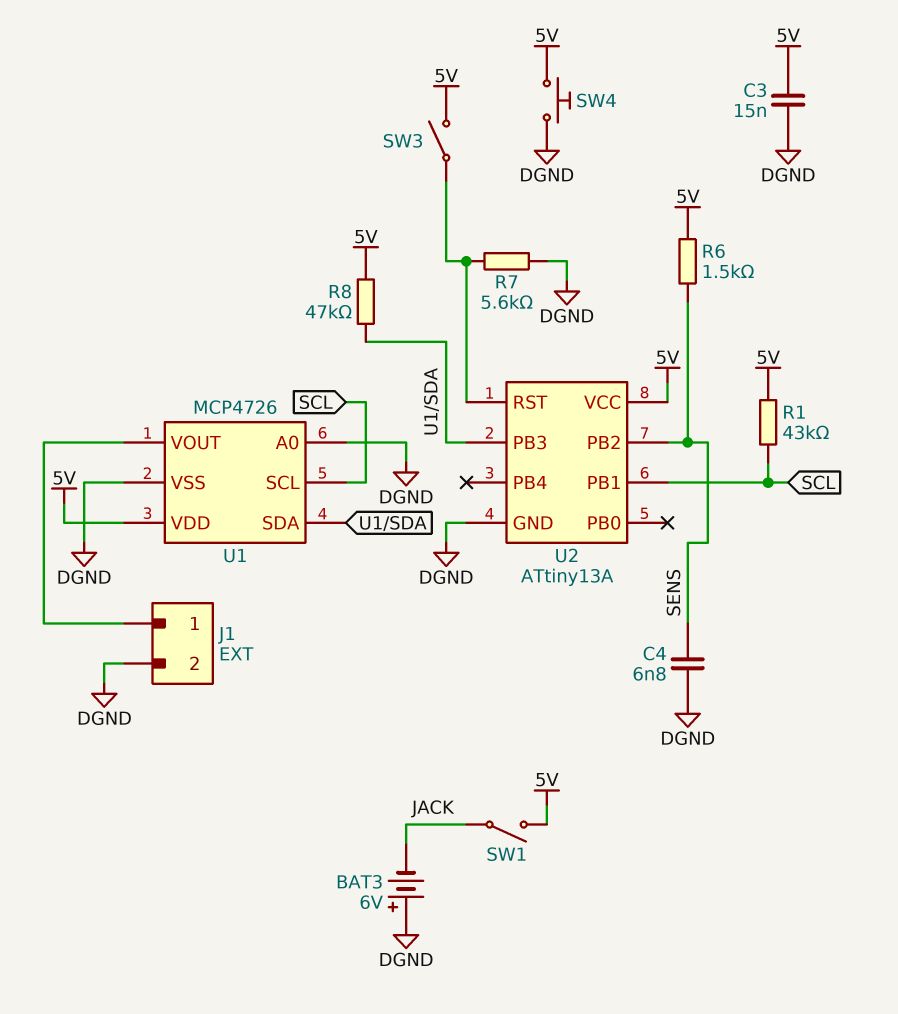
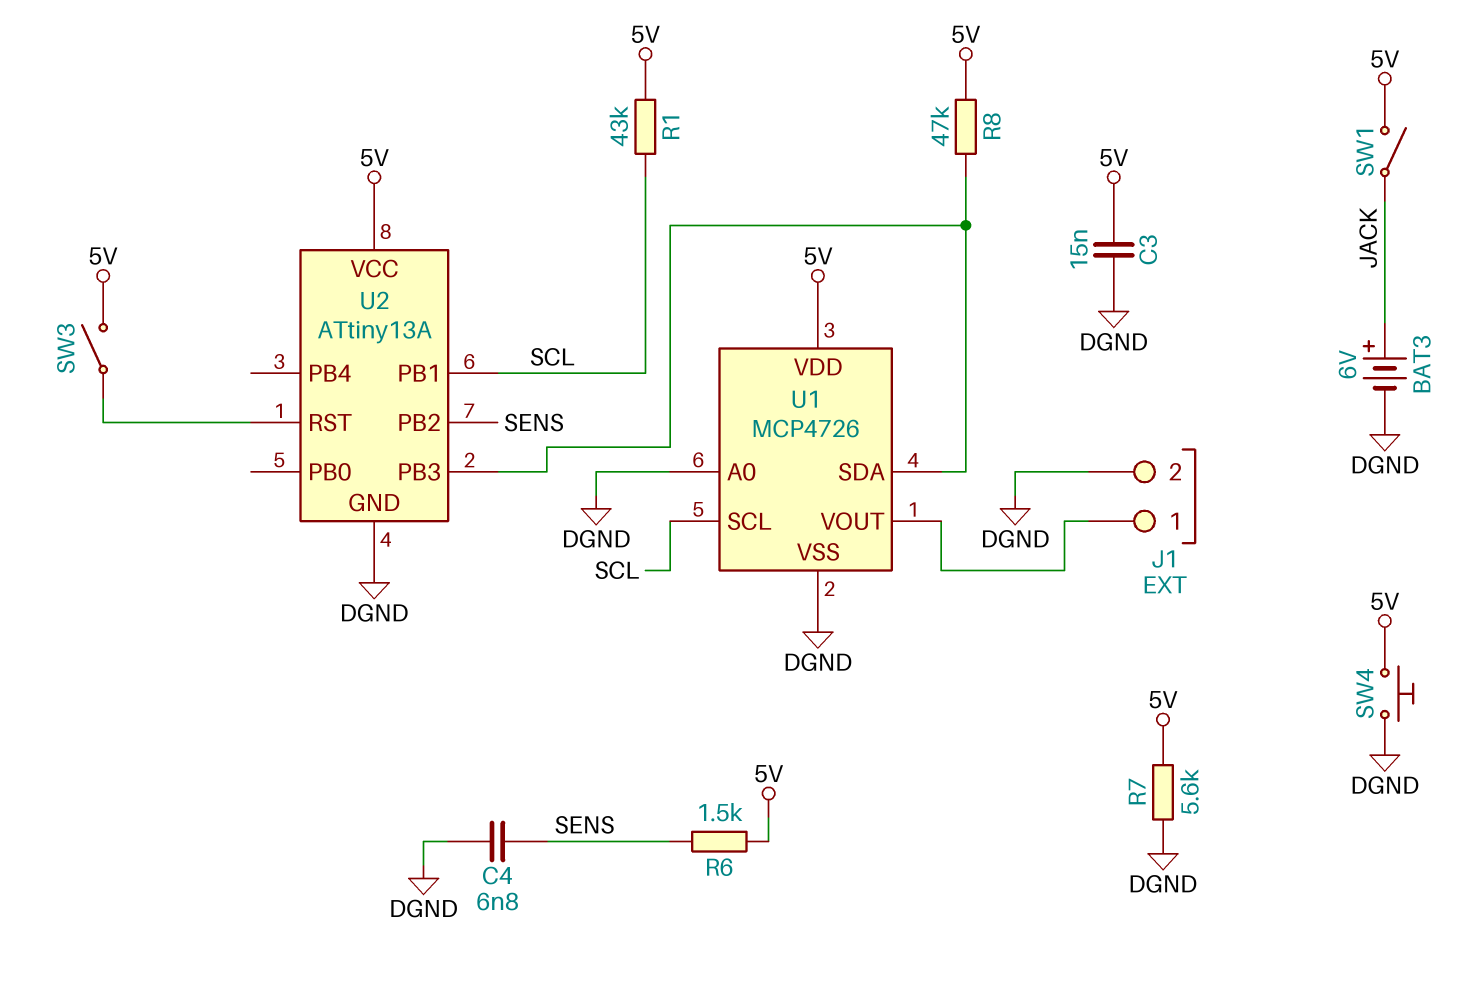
BAT3: 6V (plus DGND, minus JACK) -> 6V (plus JACK, minus DGND)
R7: 5.6k (DGND, U2/RST) -> 5.6k (5V, DGND)

